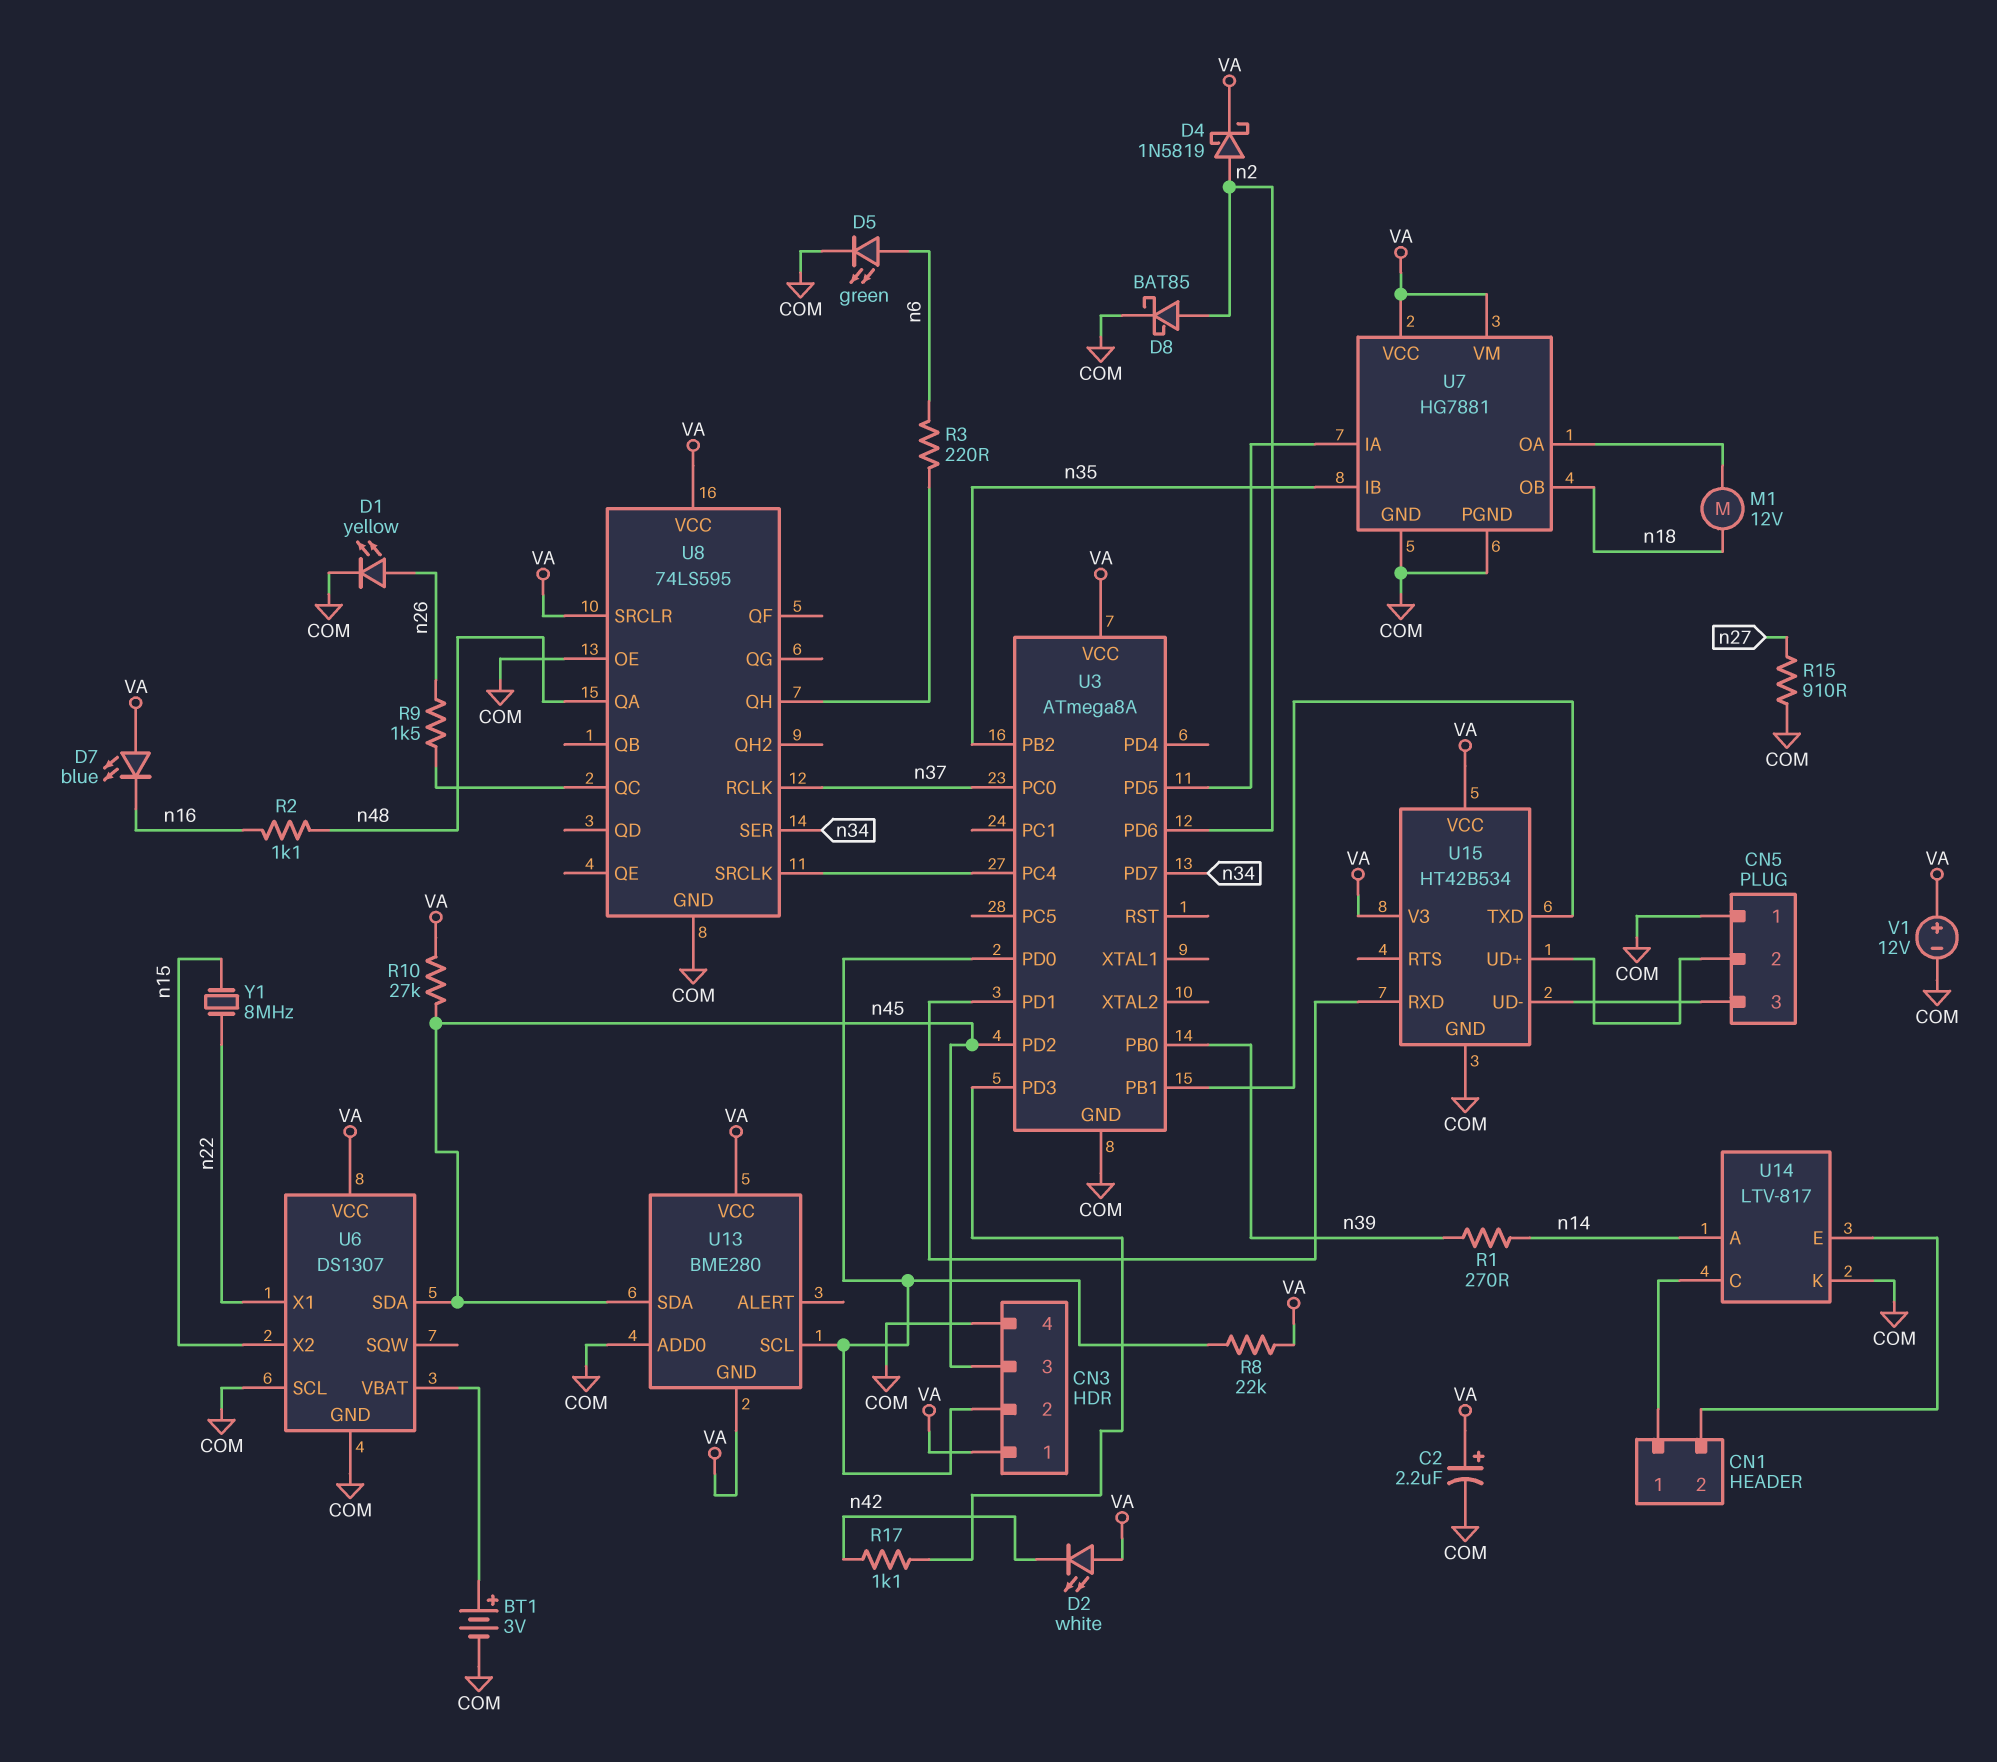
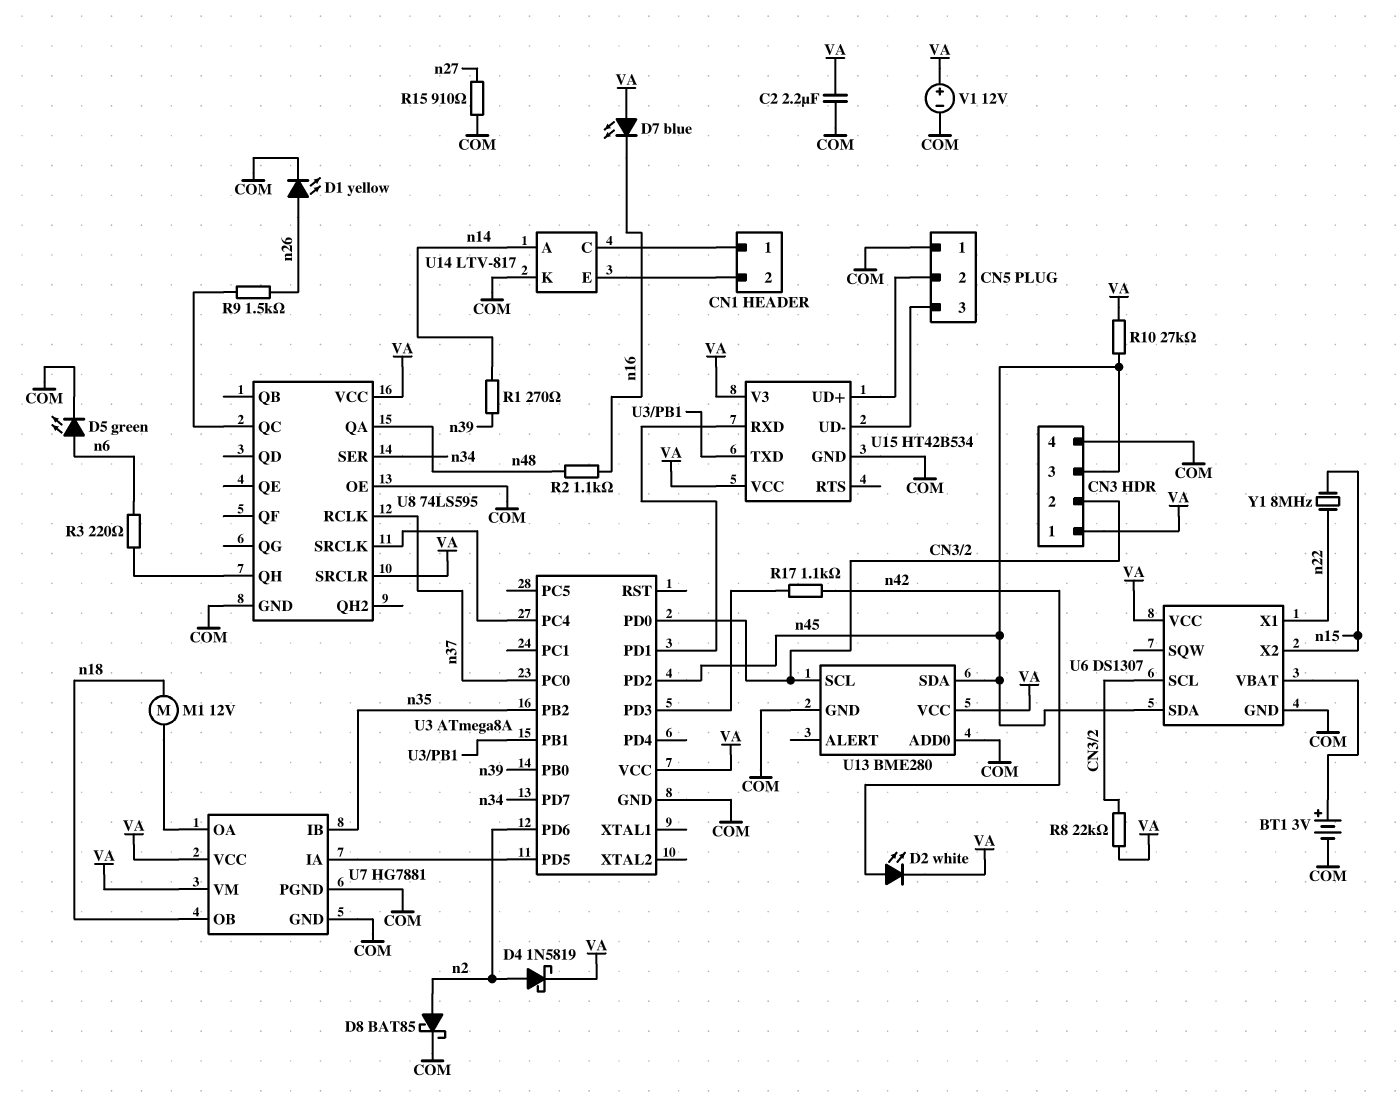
C2: 2.2uF (plus VA, minus COM) -> 2.2uF (COM, VA)
D2: LED white (A VA, K n42) -> LED white (A n42, K VA)
U6 pin SCL: COM -> CN3/2
U13 pin GND: VA -> COM

